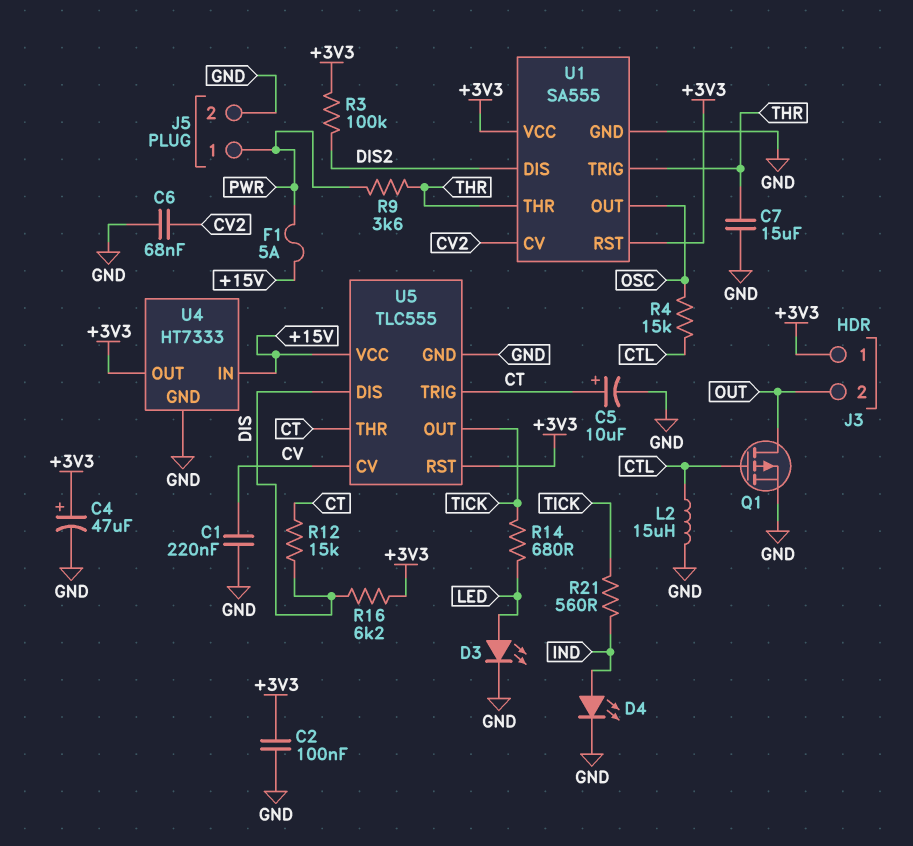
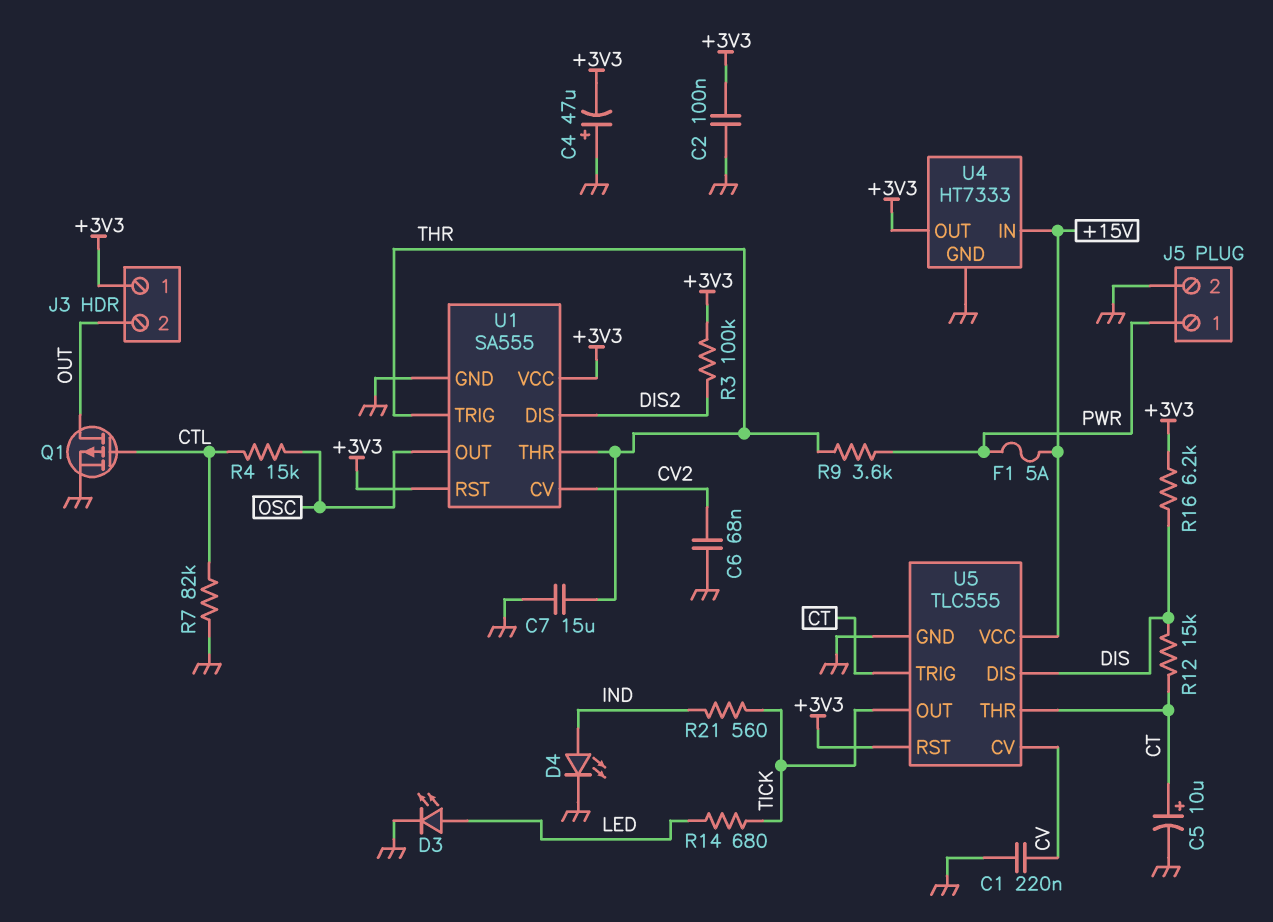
C4: 47uF (plus +3V3, minus GND) -> 47uF (plus GND, minus +3V3)
L2: 15uH (CTL, GND) -> none
R7: none -> 82k (CTL, GND)

